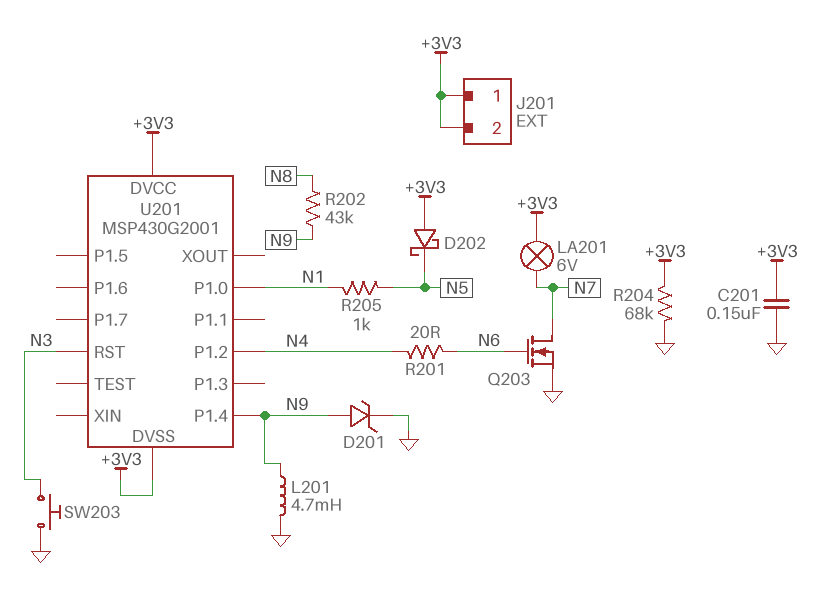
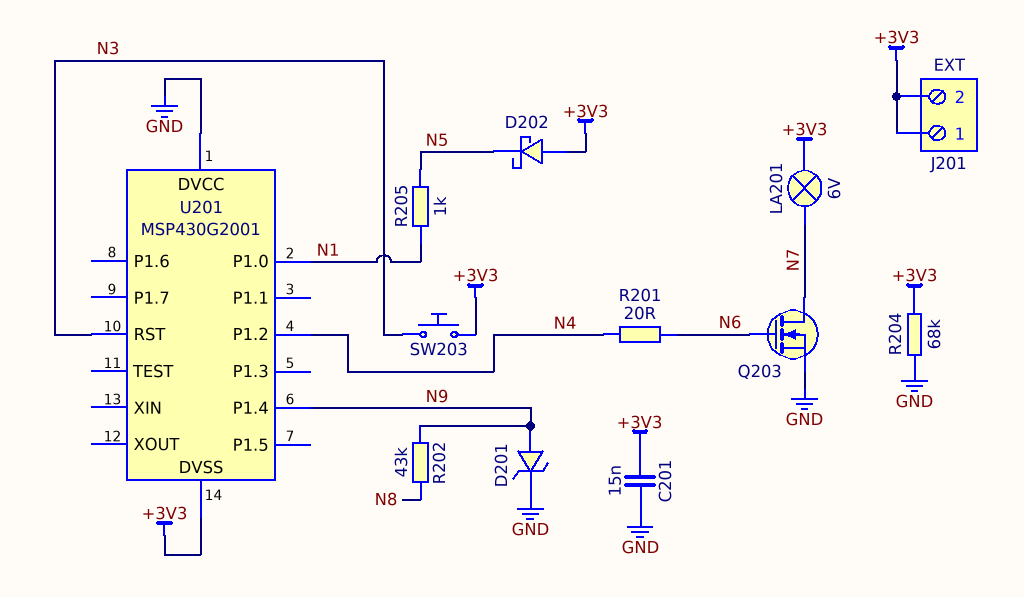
C201: 150nF (+3V3, GND) -> 15nF (+3V3, GND)
L201: 4.7mH (GND, N9) -> none
SW203: button (GND, N3) -> button (+3V3, N3)
U201 pin DVCC: +3V3 -> GND

